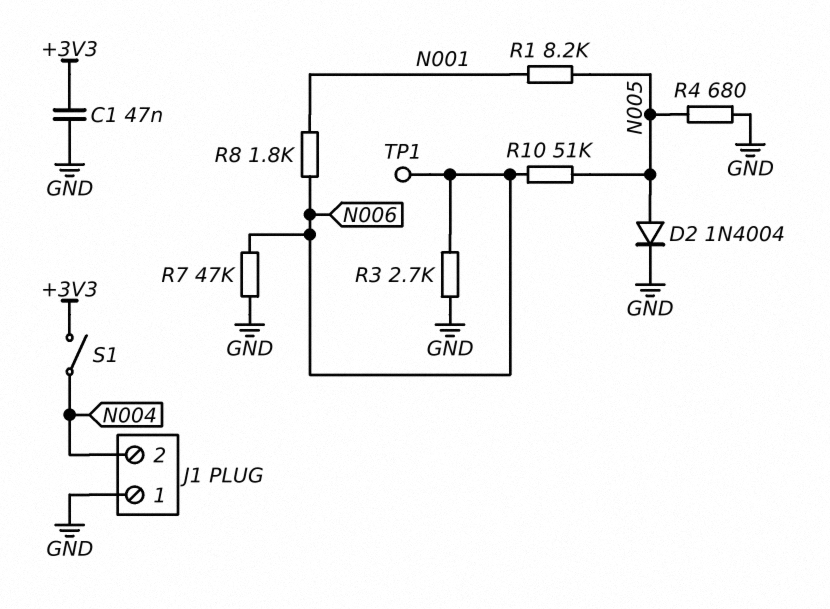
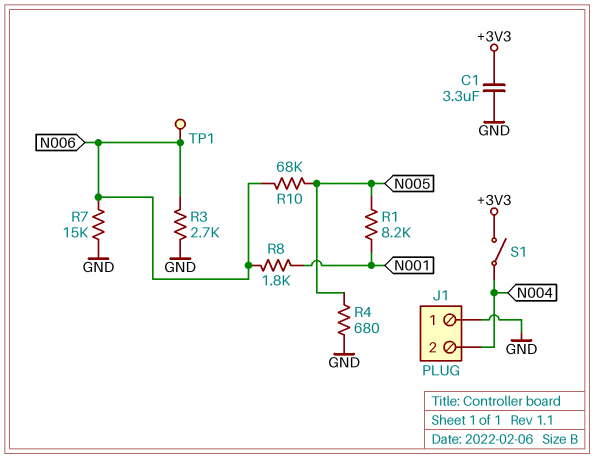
C1: 47nF (+3V3, GND) -> 3.3uF (+3V3, GND)
D2: diode 1N4004 (A N005, K GND) -> none
R7: 47k (GND, N006) -> 15k (GND, N006)
R10: 51k (N005, N006) -> 68k (N005, N006)

